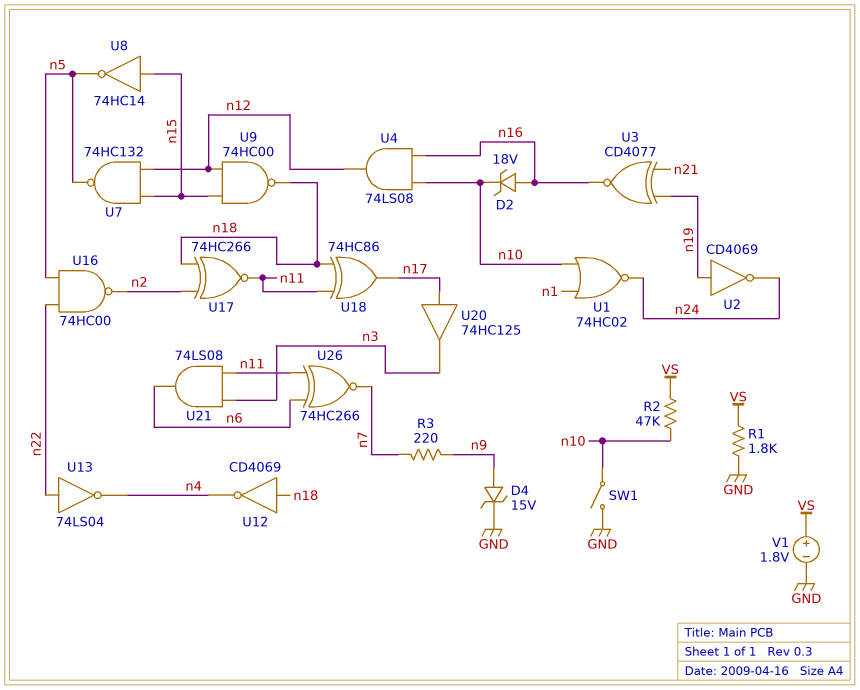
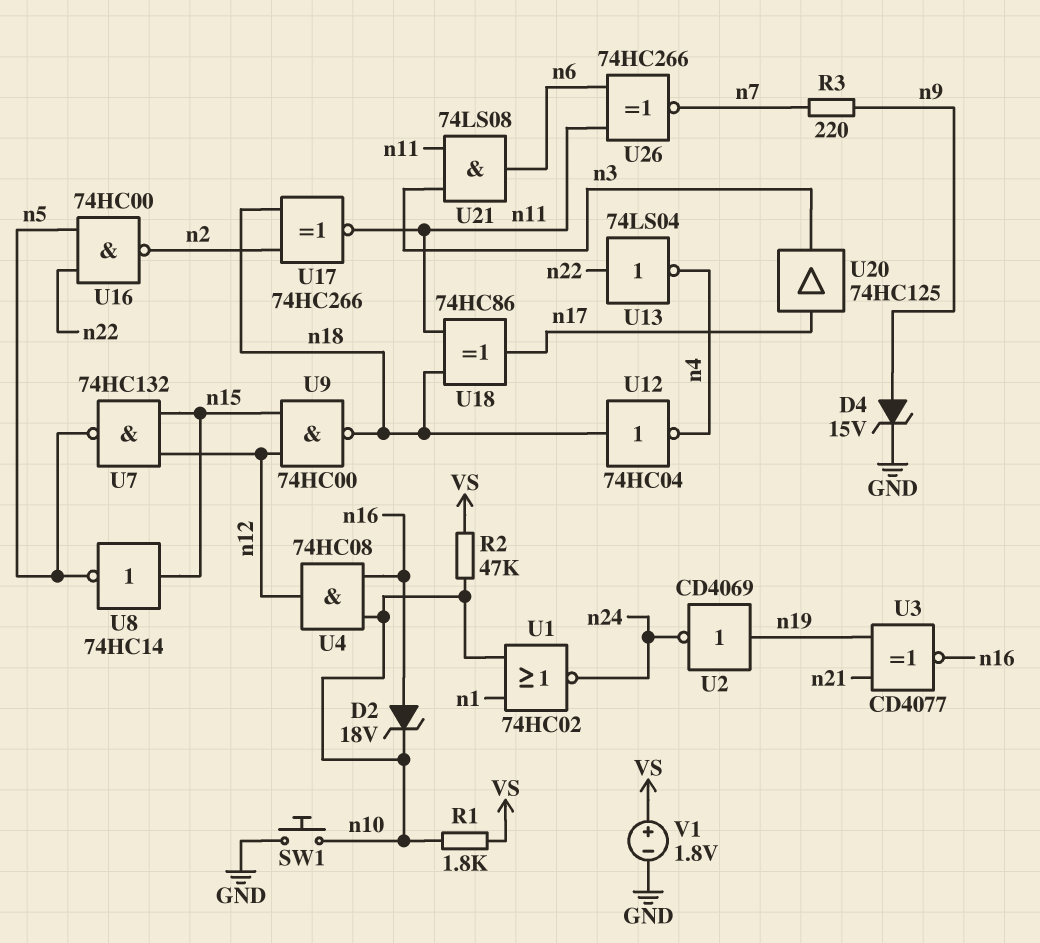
R1: 1.8k (GND, VS) -> 1.8k (VS, n10)
SW1: switch (GND, n10) -> button (GND, n10)
U4: AND 74LS08 (in n10, in n16, out n12) -> AND 74HC08 (in n10, in n16, out n12)
U12: NOT CD4069 (in n18, out n4) -> NOT 74HC04 (in n18, out n4)

